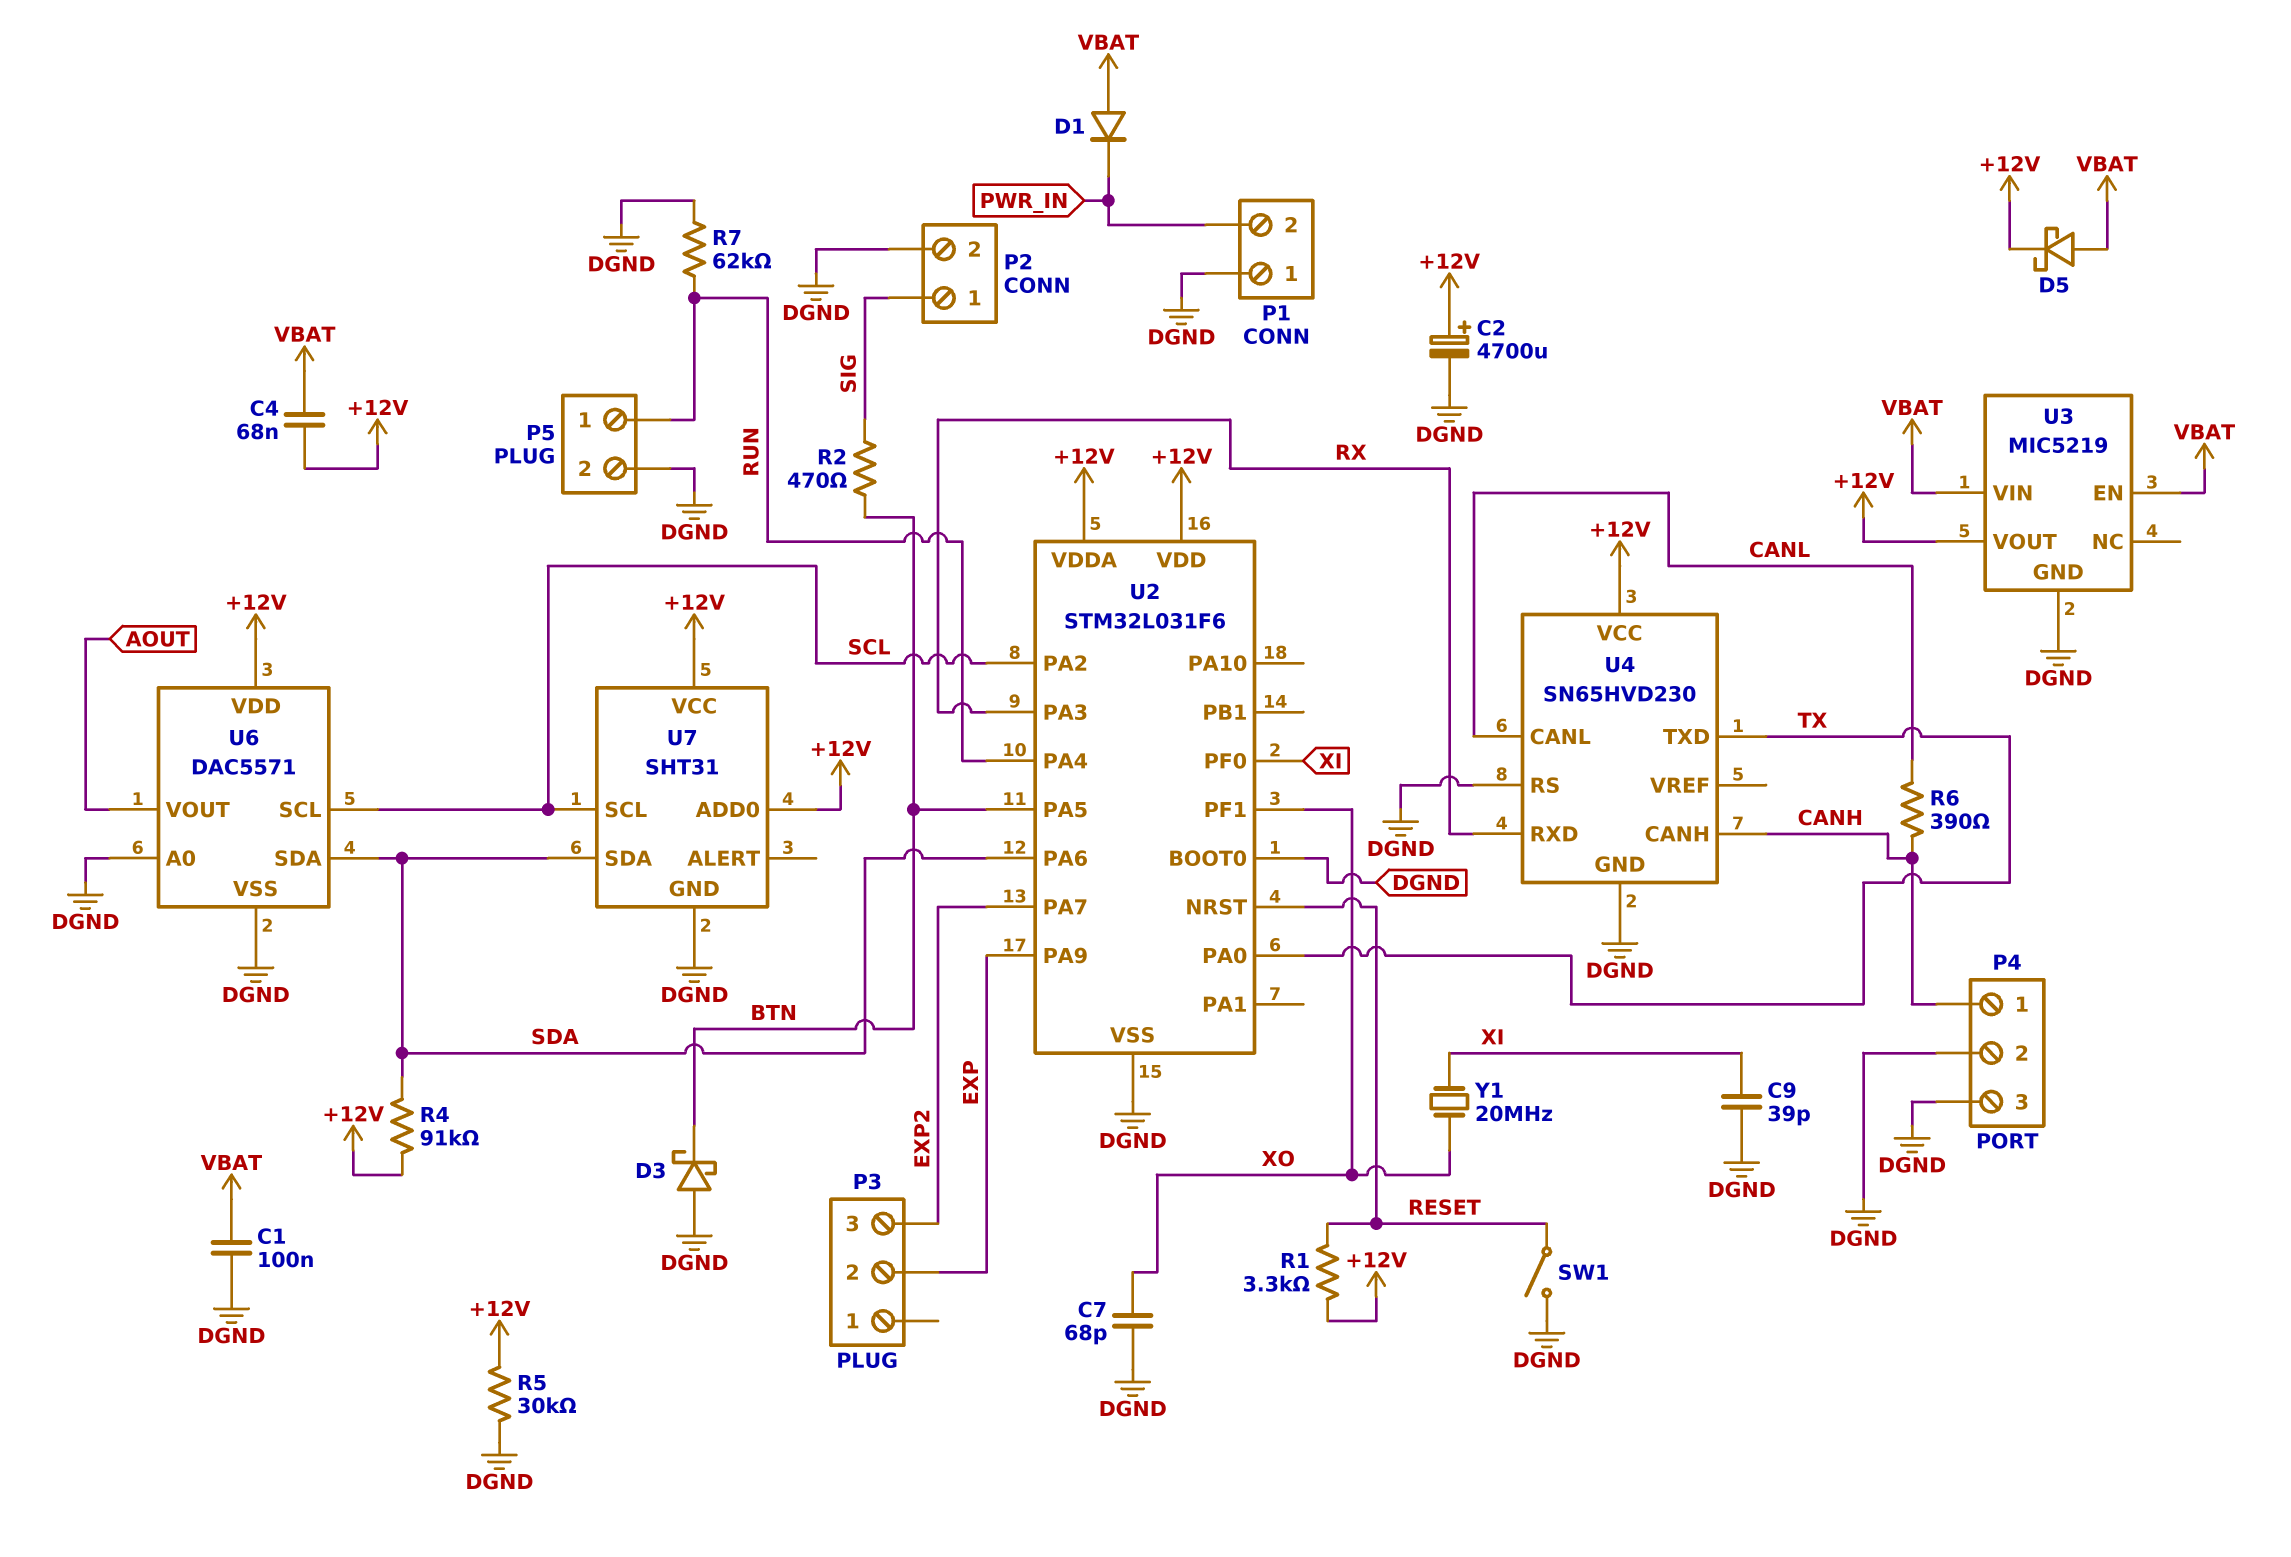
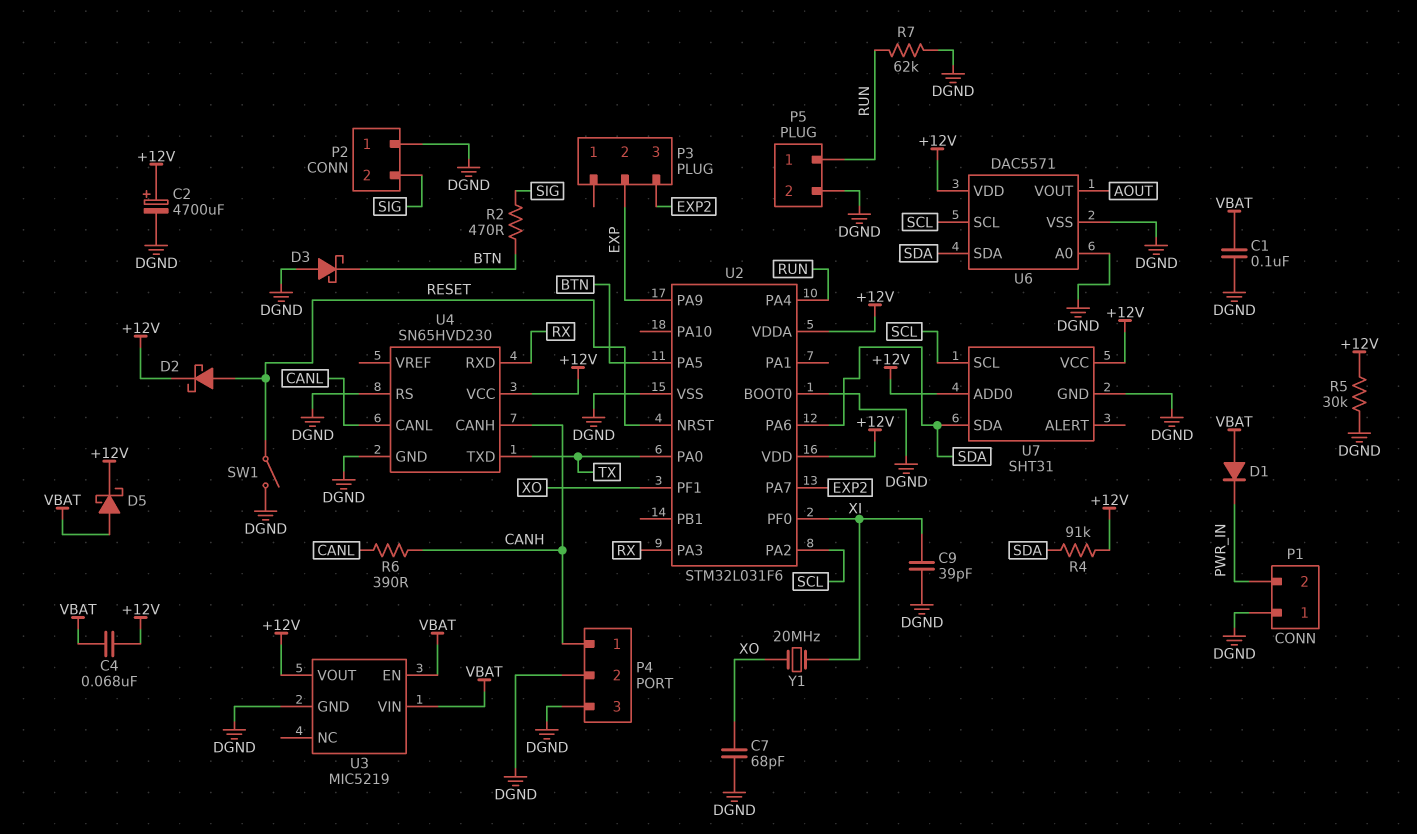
D2: none -> schottky (A RESET, K +12V)
P2 pin 1: SIG -> DGND
P2 pin 2: DGND -> SIG
R1: 3.3k (+12V, RESET) -> none

